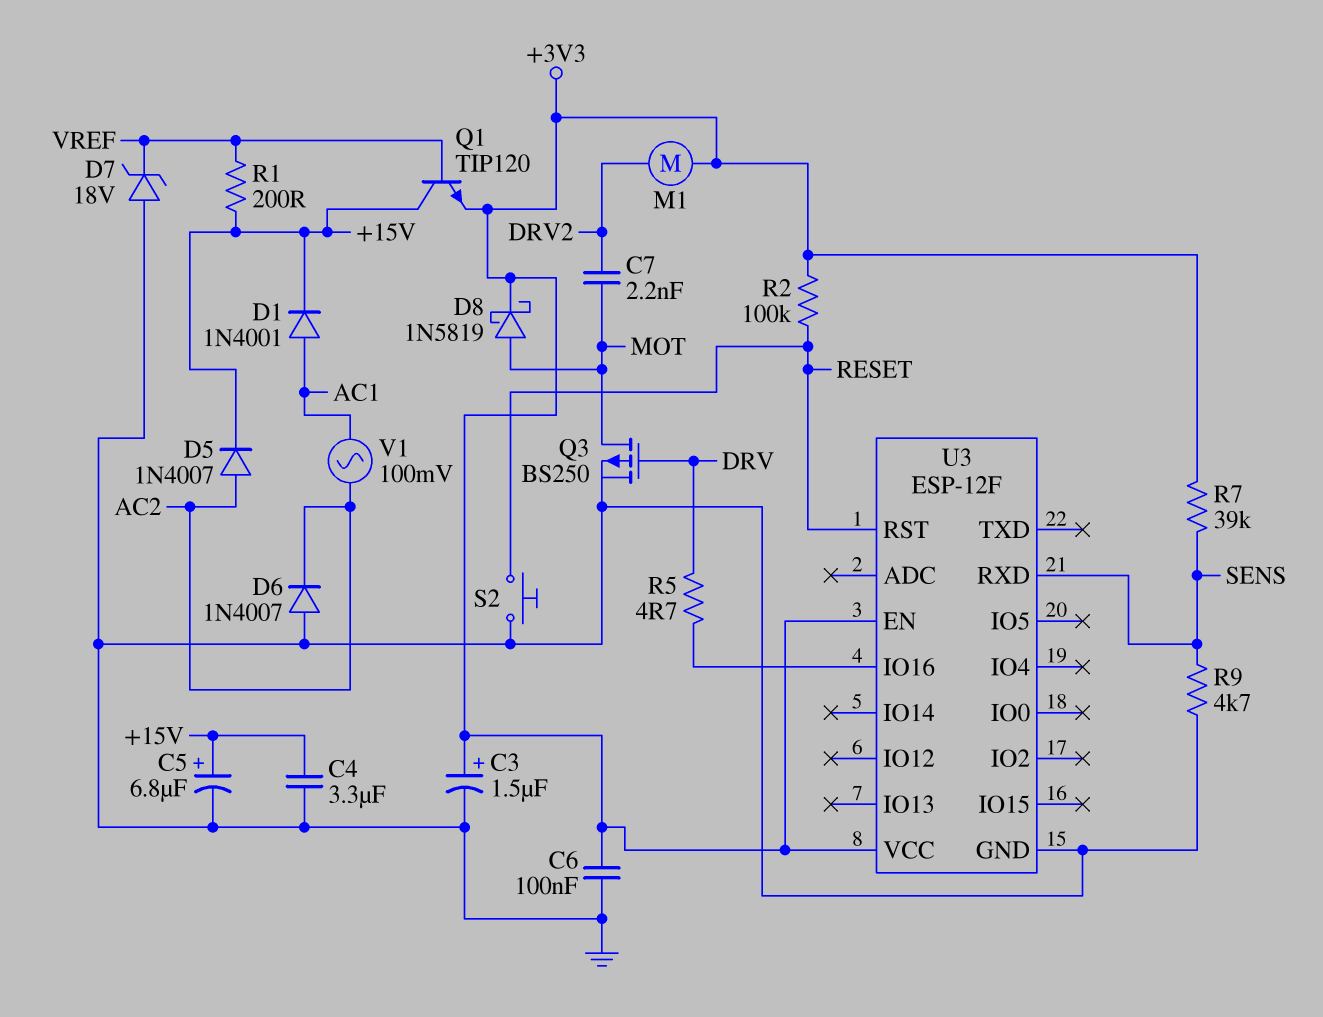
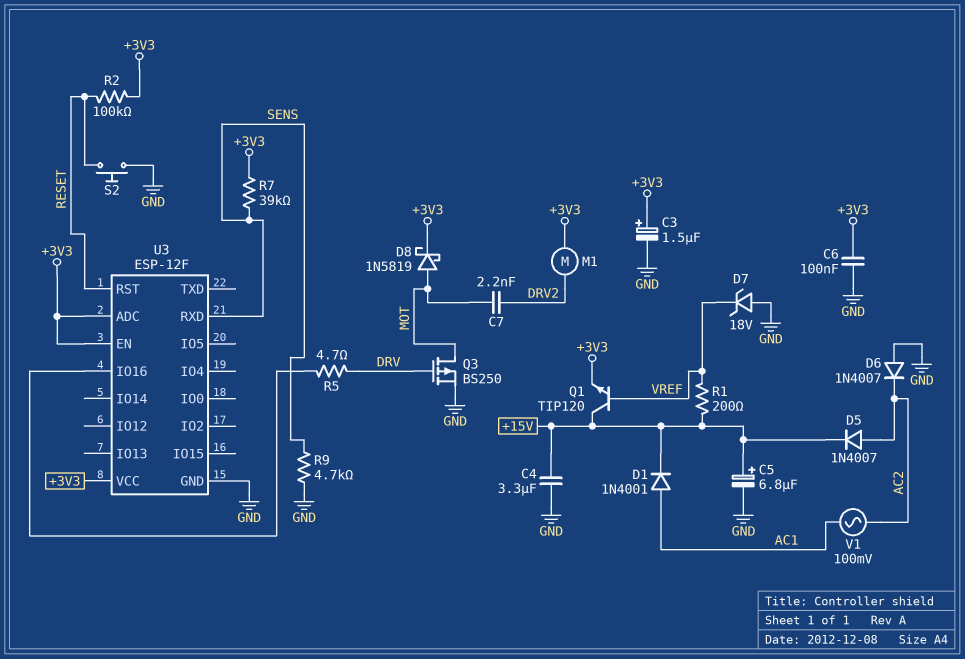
U3 pin ADC: none -> +3V3

